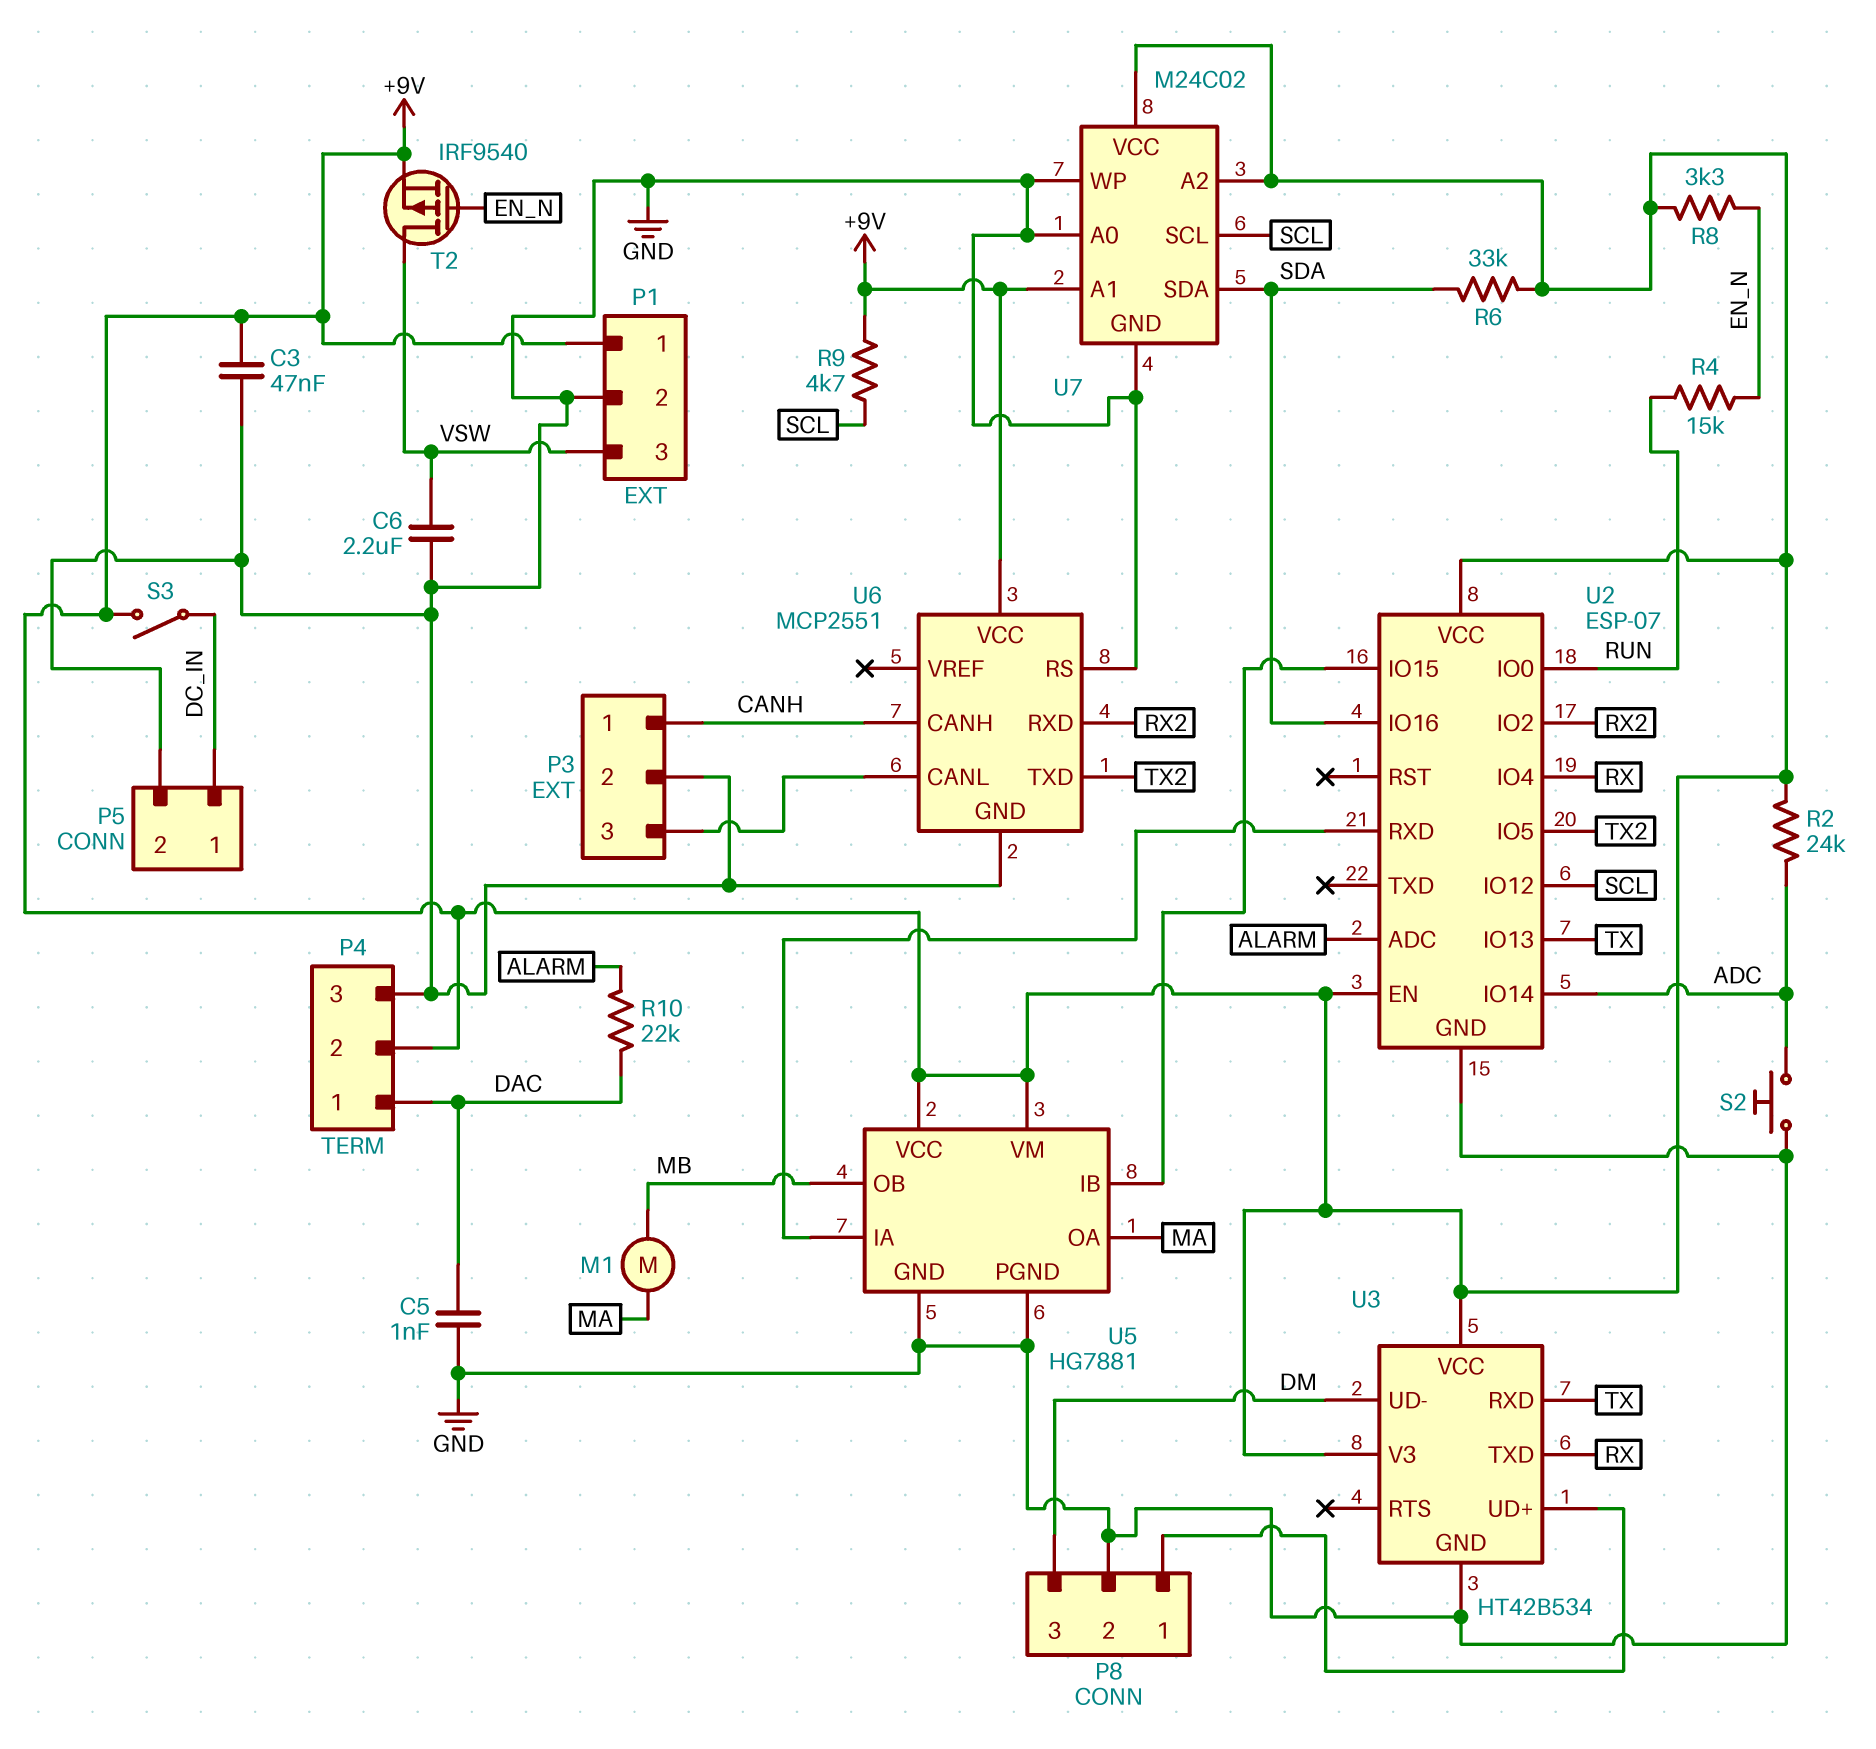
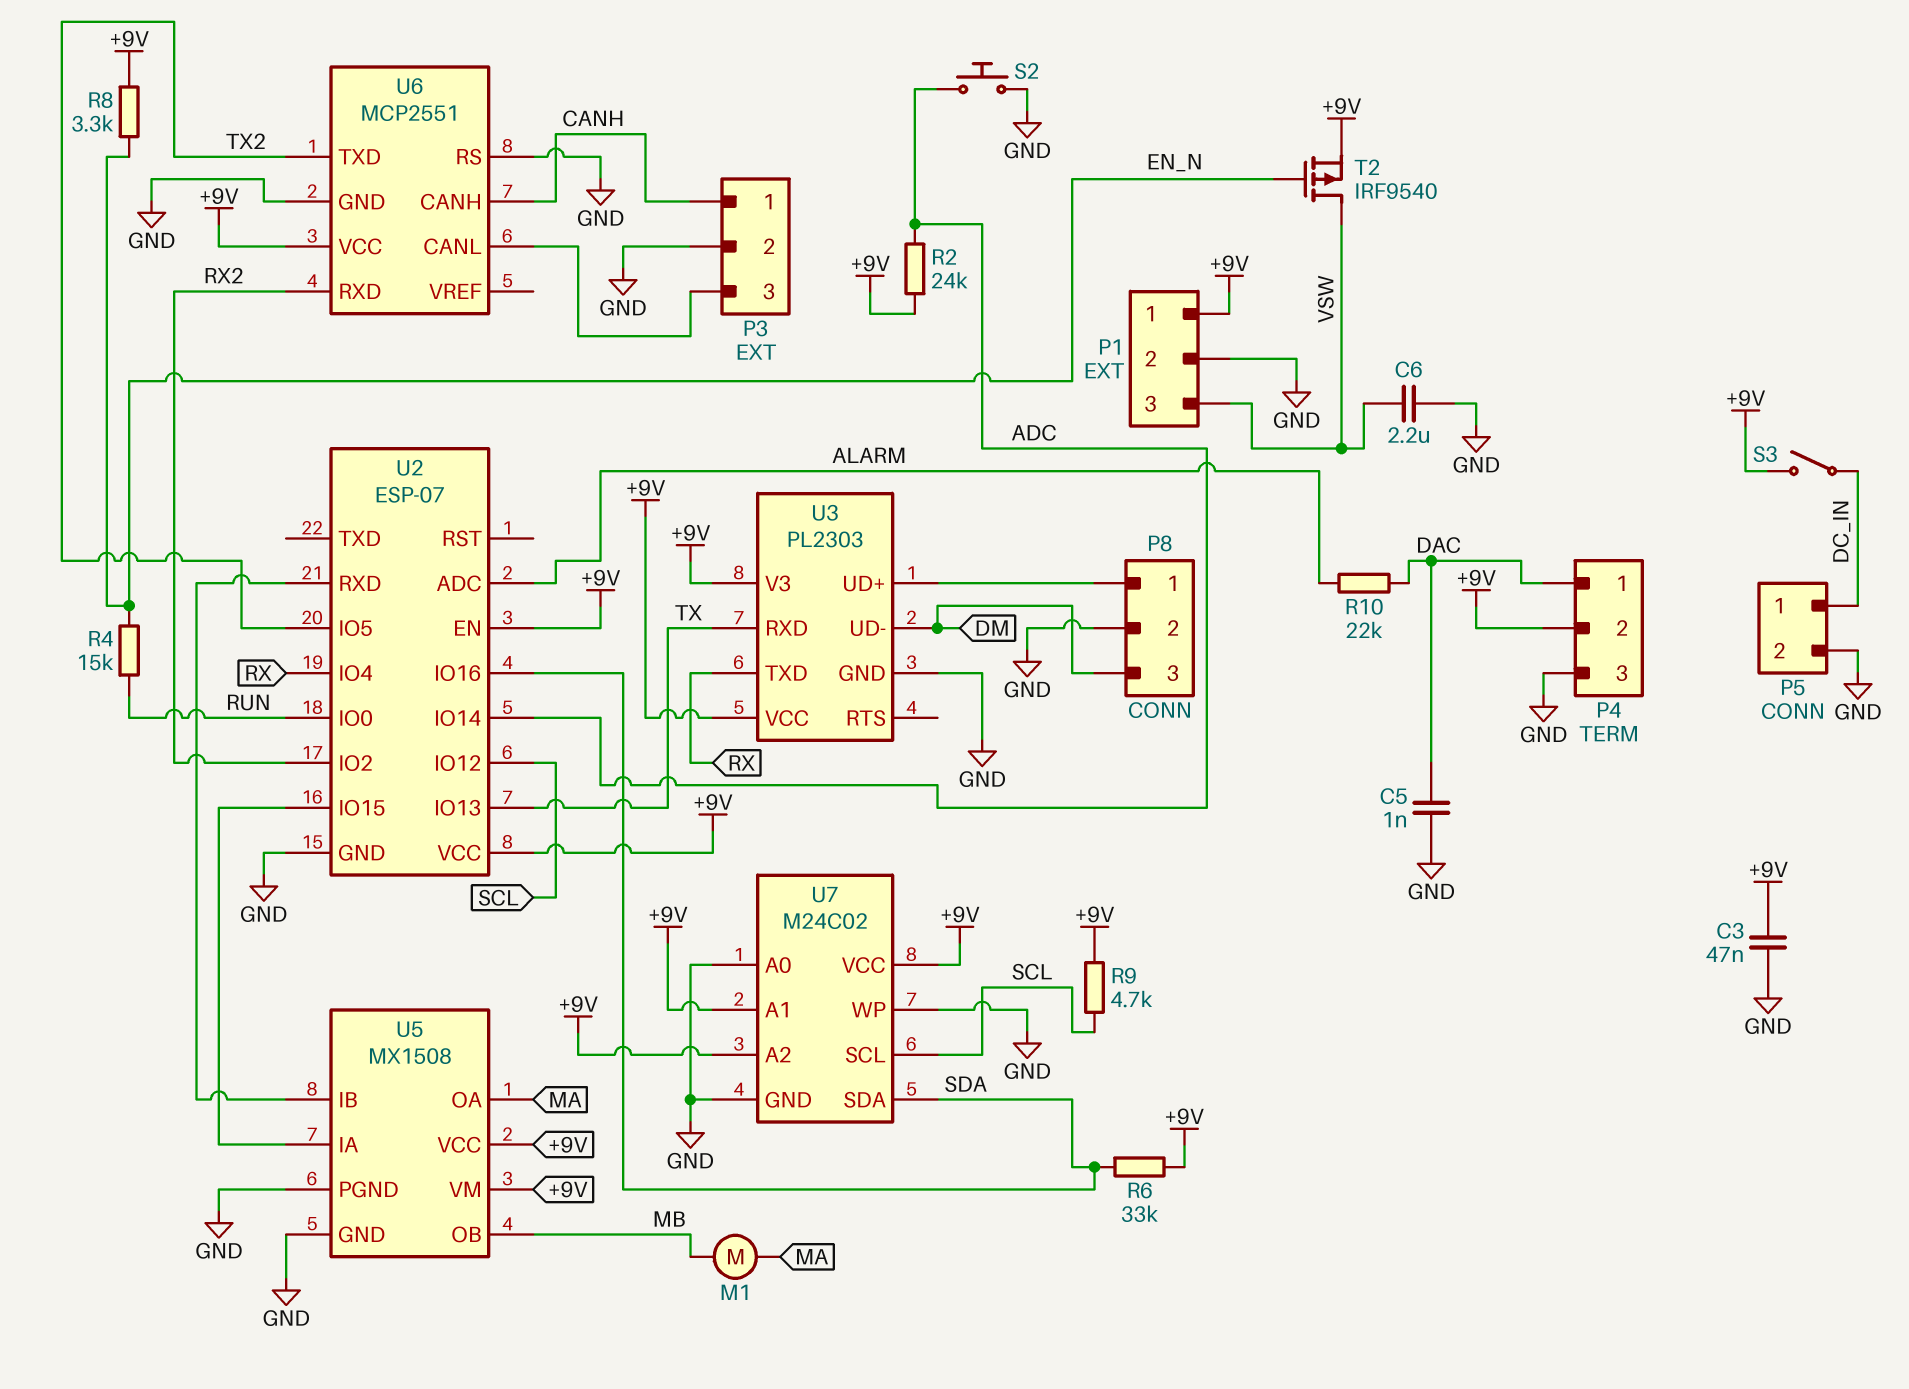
U3: HT42B534 -> PL2303
U5: HG7881 -> MX1508
U5 pin IA: U2/RXD -> U2/IO15
U5 pin IB: U2/IO15 -> U2/RXD

